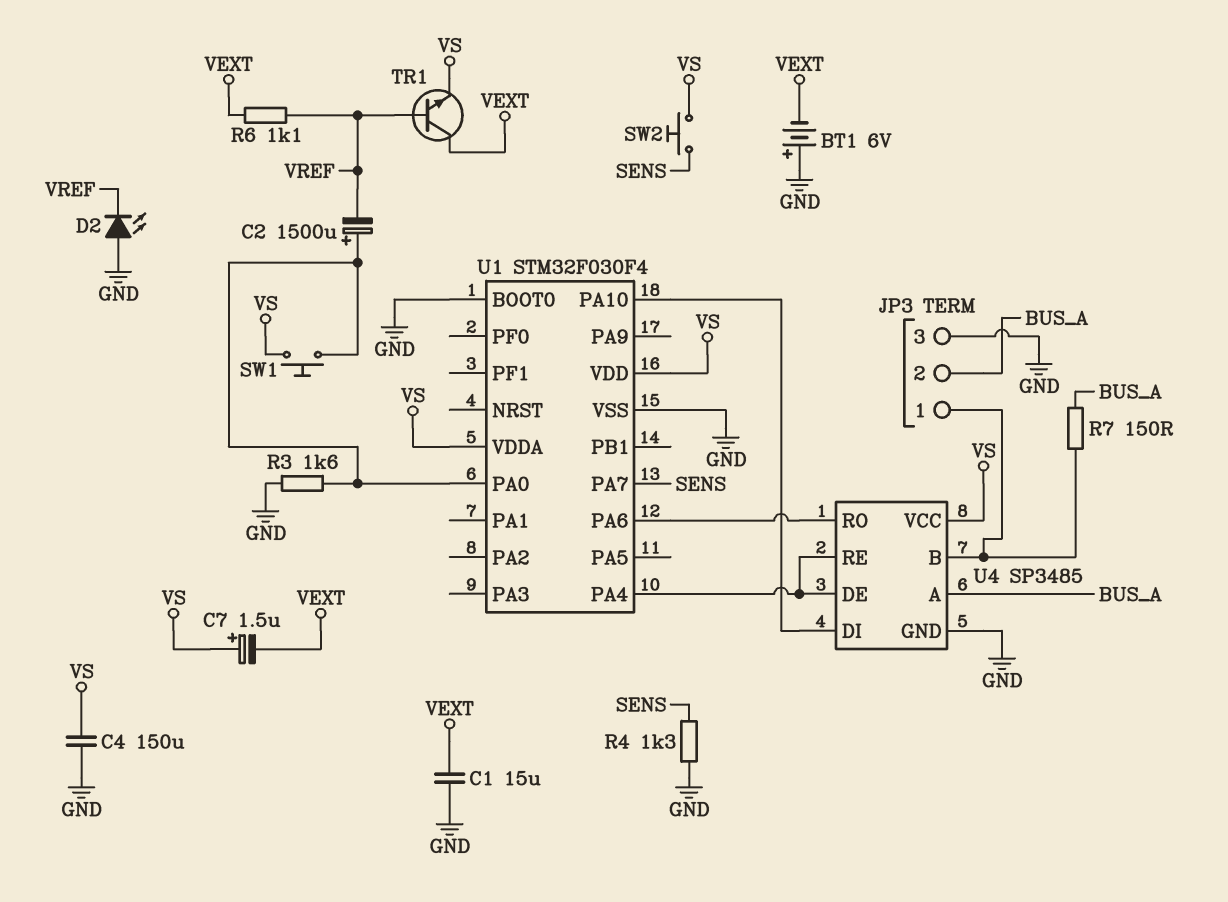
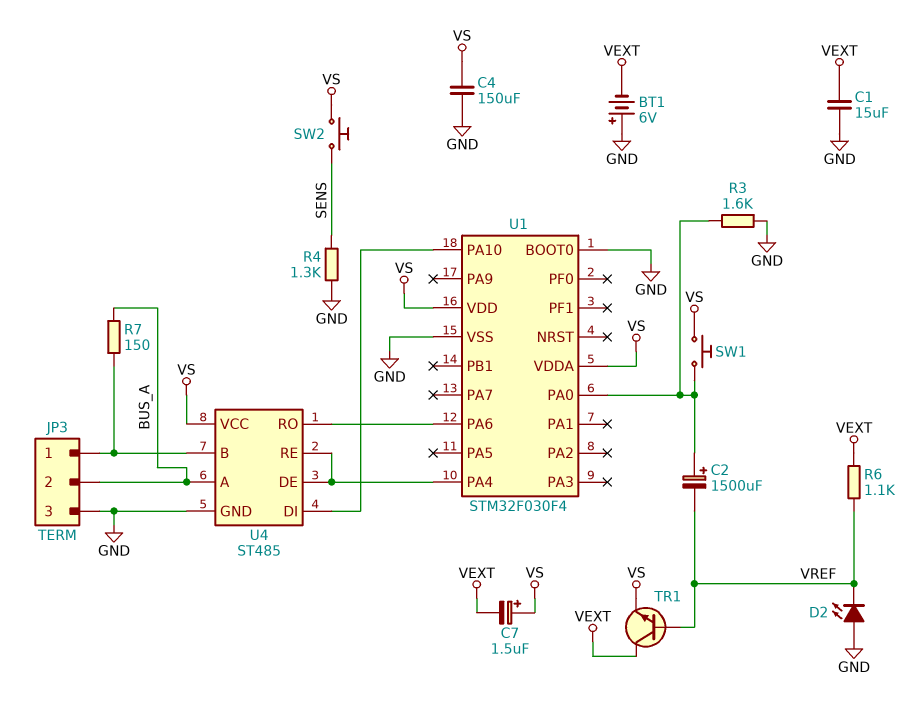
U1 pin PA7: SENS -> none
U4: SP3485 -> ST485

